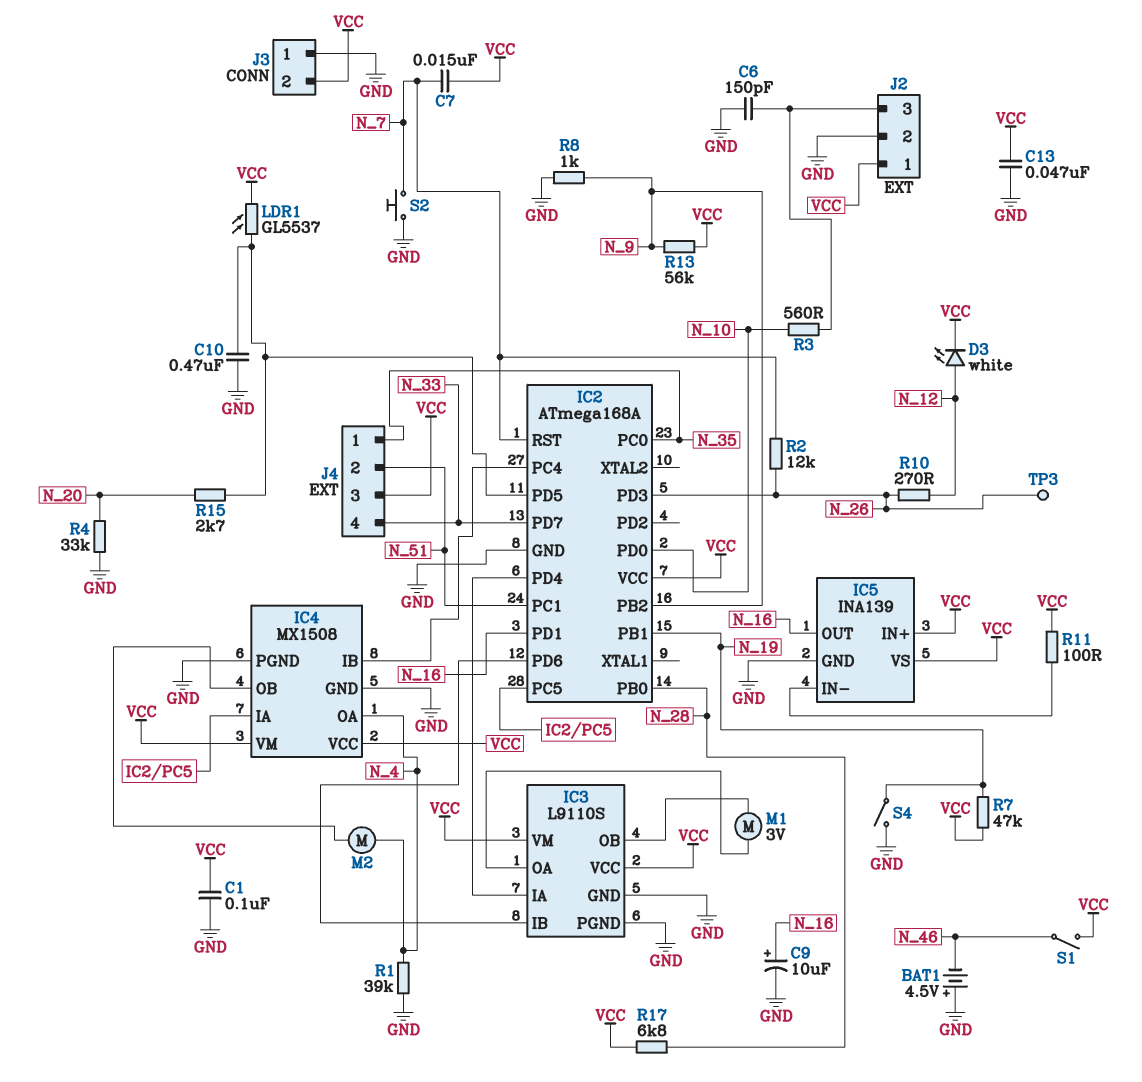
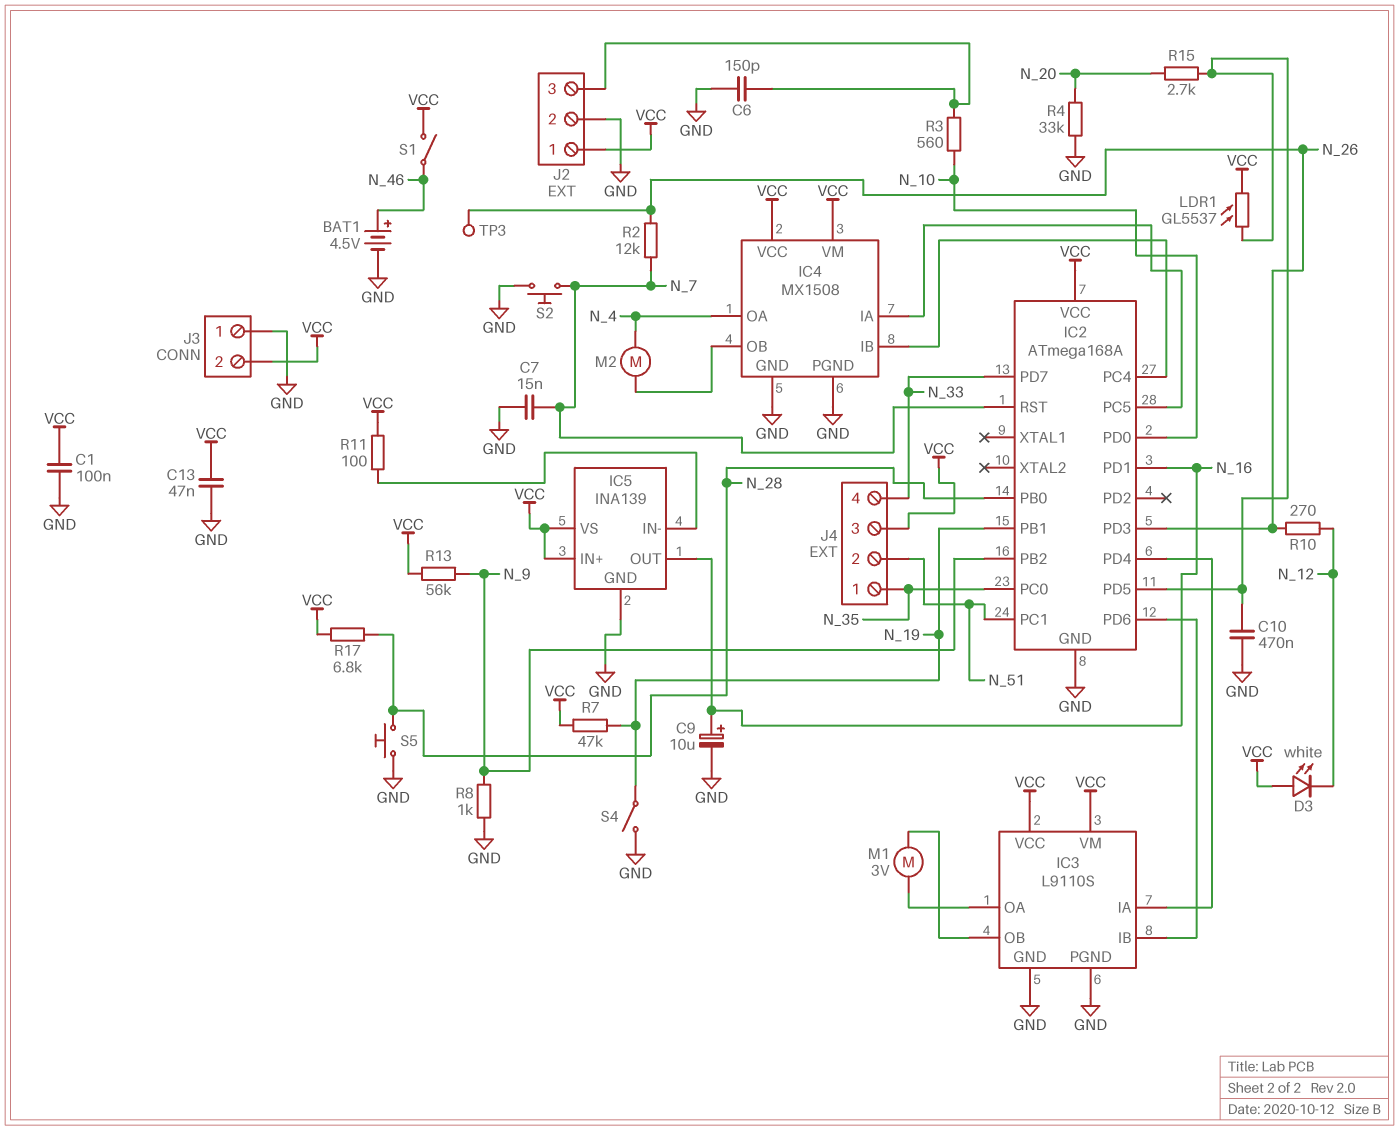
BAT1: 4.5V (plus GND, minus N_46) -> 4.5V (plus N_46, minus GND)
C7: 15nF (N_7, VCC) -> 15nF (GND, N_7)
D3: LED white (A N_12, K VCC) -> LED white (A VCC, K N_12)
R1: 39k (GND, N_4) -> none
S5: none -> button (GND, N_28)

